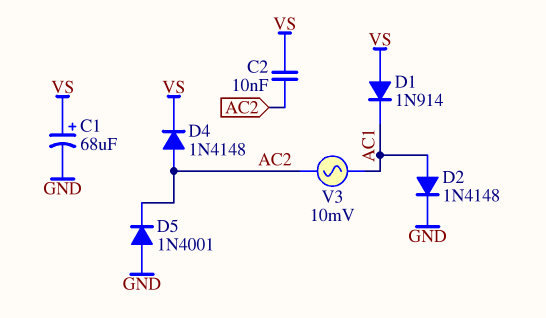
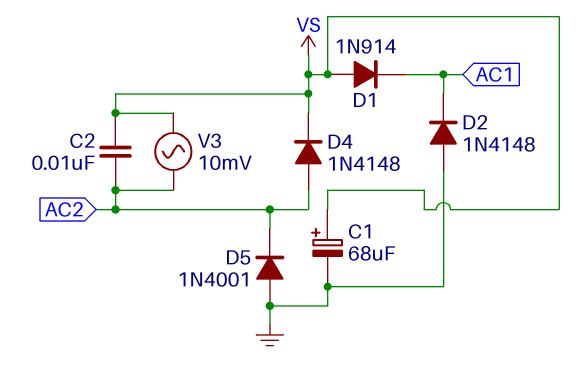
D2: diode 1N4148 (A AC1, K GND) -> diode 1N4148 (A GND, K AC1)
V3: AC 10mV (AC1, AC2) -> AC 10mV (AC2, VS)

